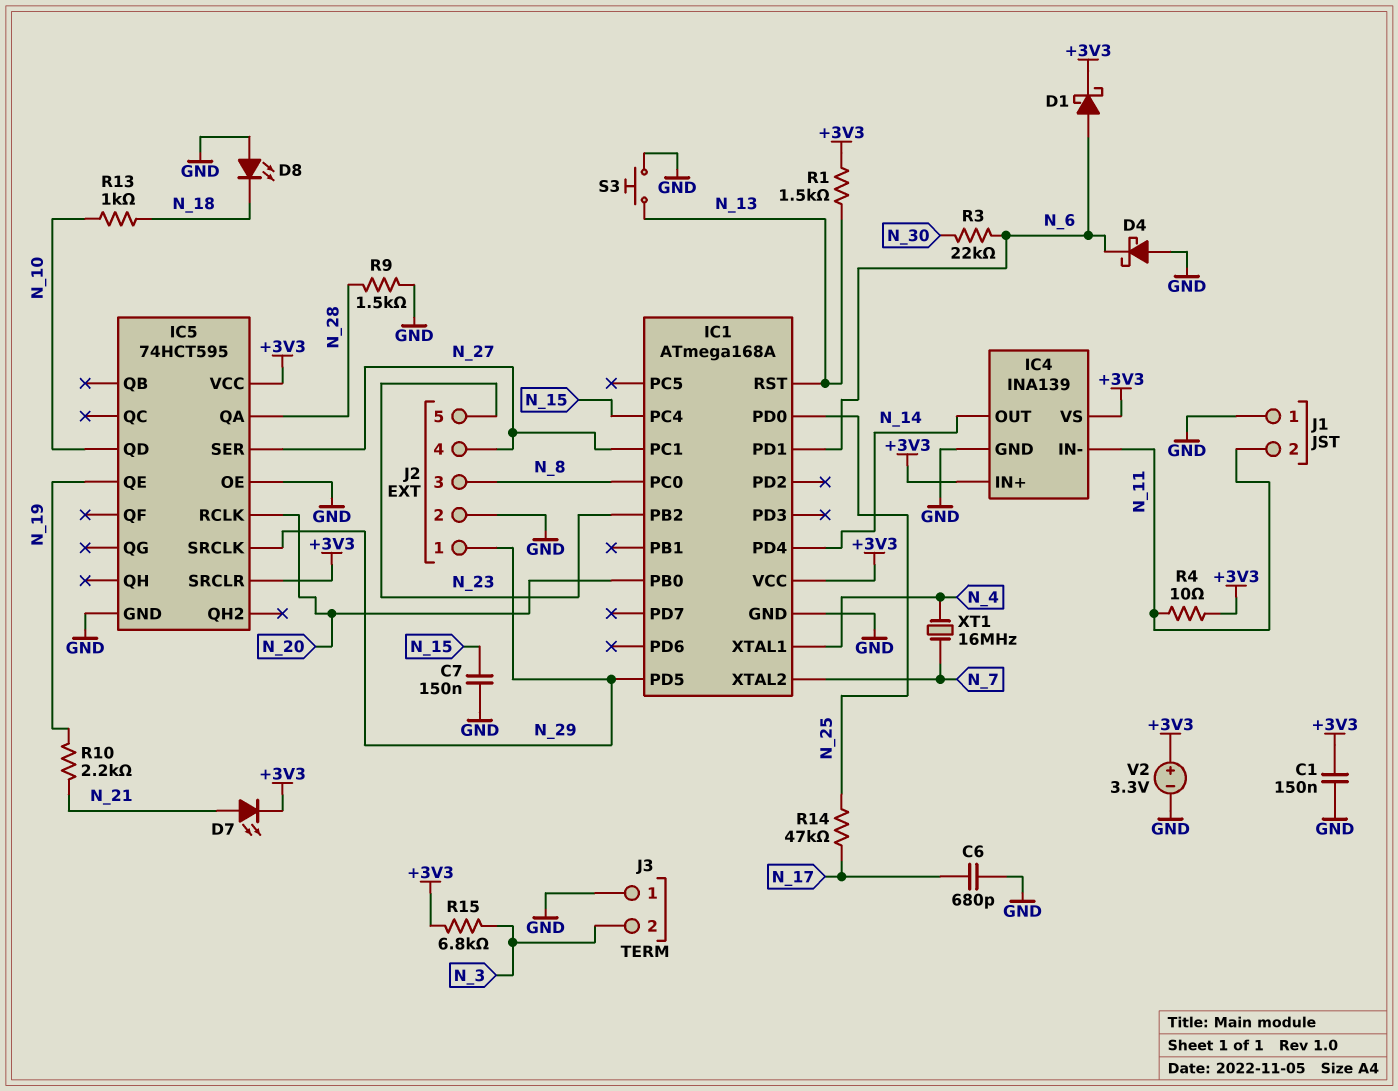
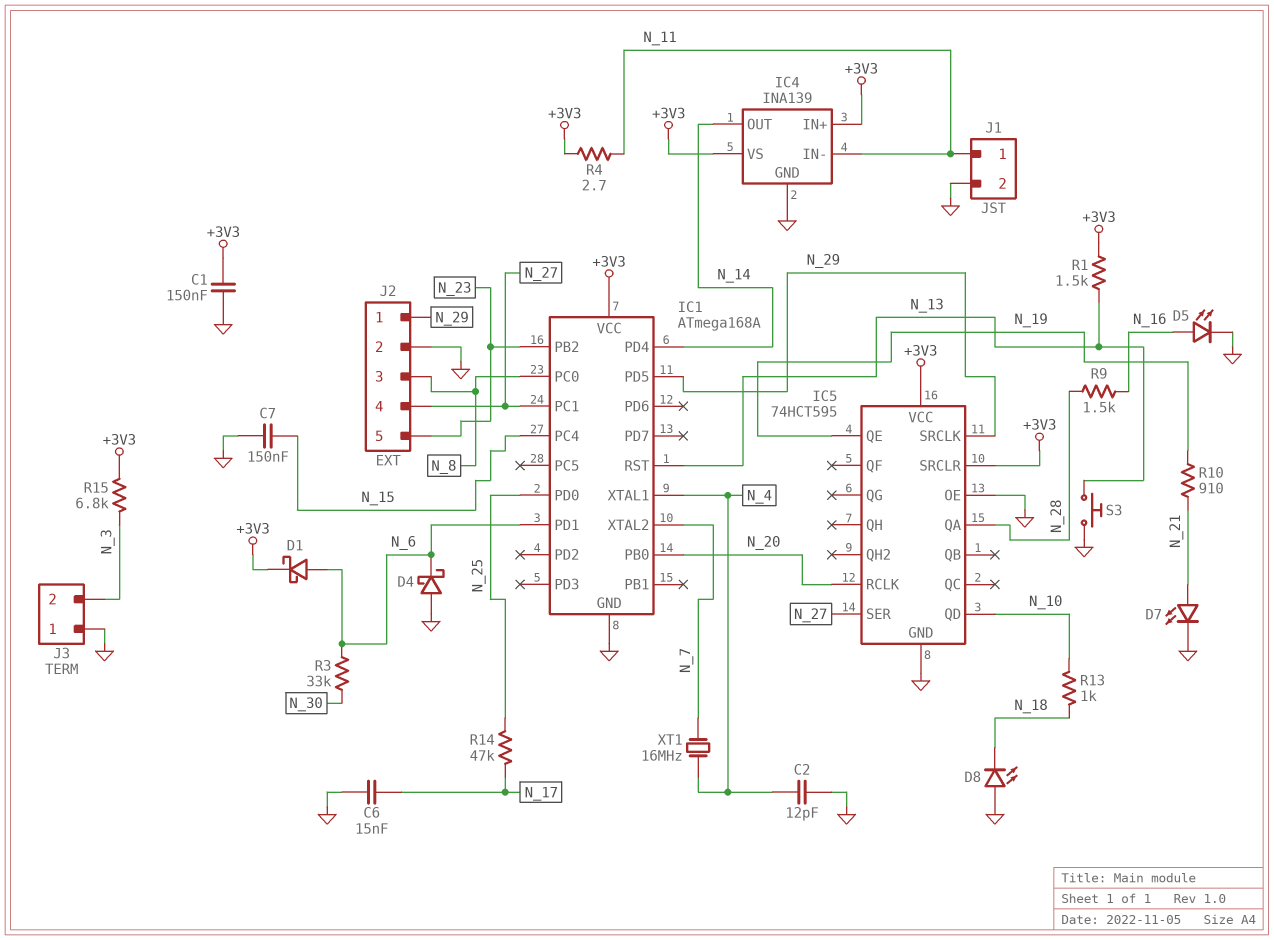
C2: none -> 12pF (GND, N_4)
C6: 680pF (GND, N_17) -> 15nF (GND, N_17)
D5: none -> LED (A N_16, K GND)
D7: LED (A N_21, K +3V3) -> LED (A N_21, K GND)
J1 pin 1: GND -> N_11
J1 pin 2: N_11 -> GND
R3: 22k (N_6, N_30) -> 33k (N_6, N_30)
R4: 10 (+3V3, N_11) -> 2.7 (+3V3, N_11)
R9: 1.5k (GND, N_28) -> 1.5k (N_16, N_28)
R10: 2.2k (N_19, N_21) -> 910 (N_19, N_21)
V2: 3.3V (plus +3V3, minus GND) -> none

